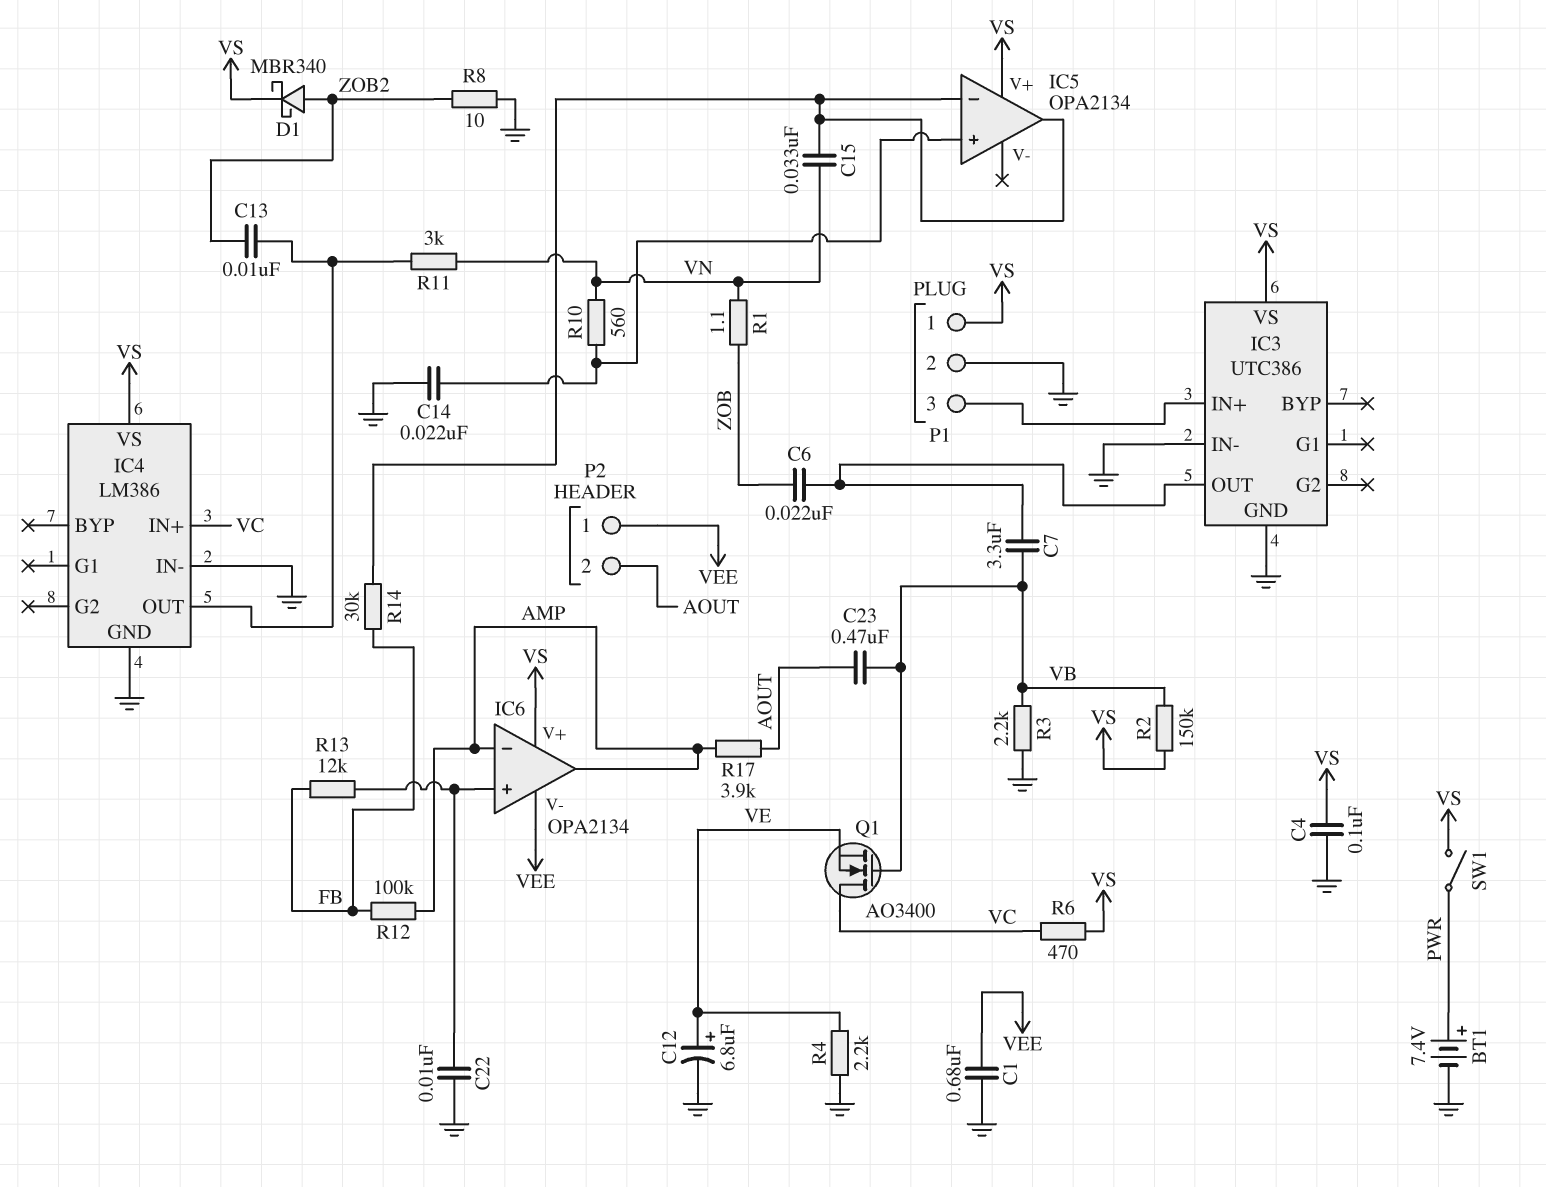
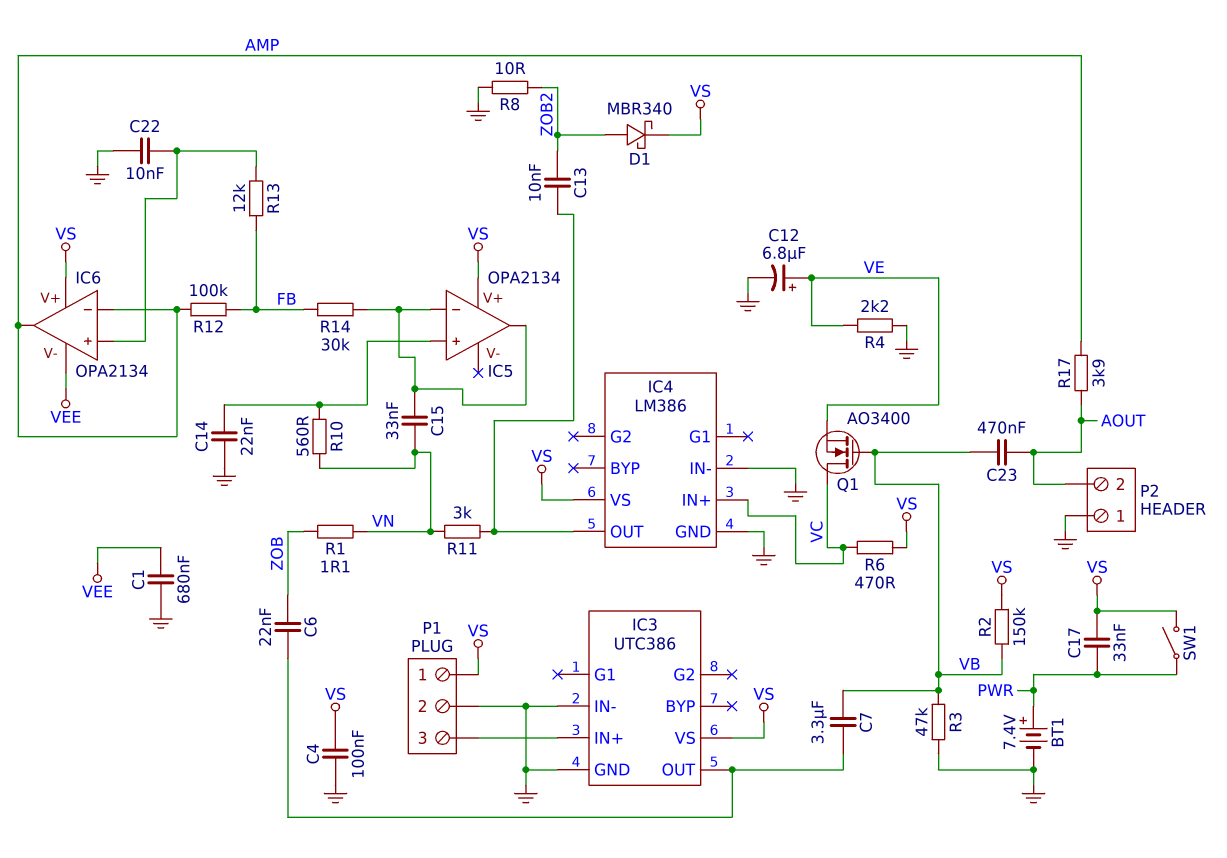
C17: none -> 33nF (PWR, VS)
P2 pin 1: VEE -> GND
R3: 2.2k (GND, VB) -> 47k (GND, VB)

